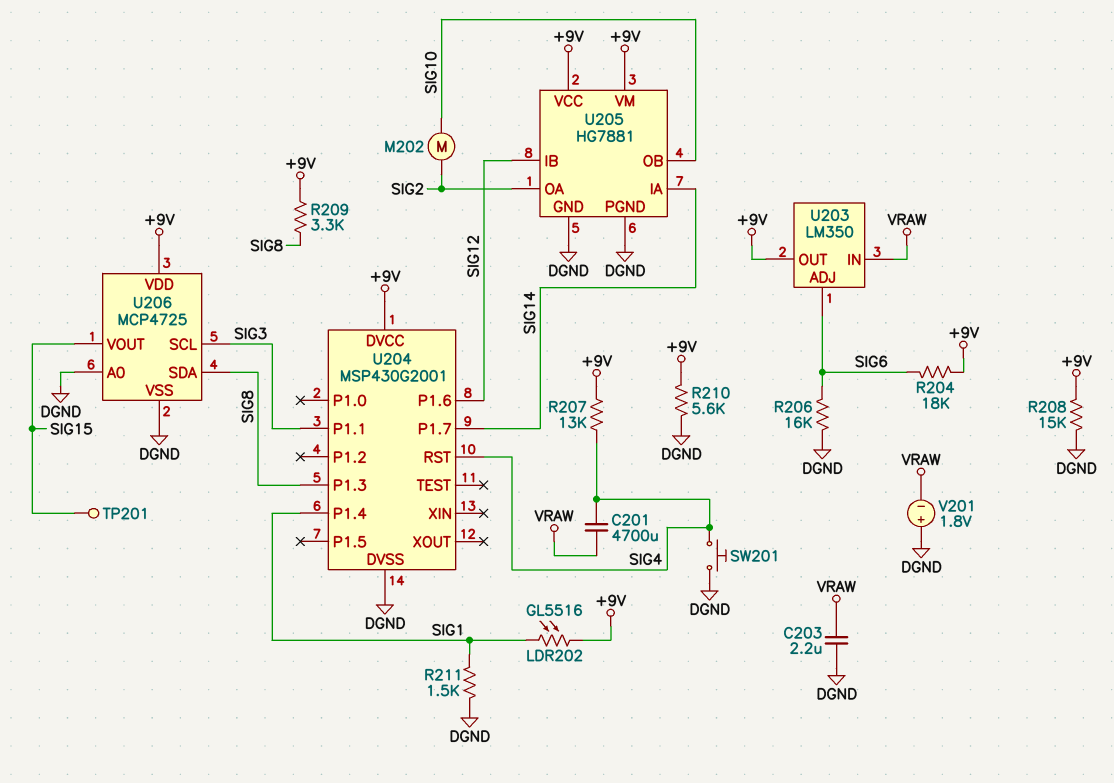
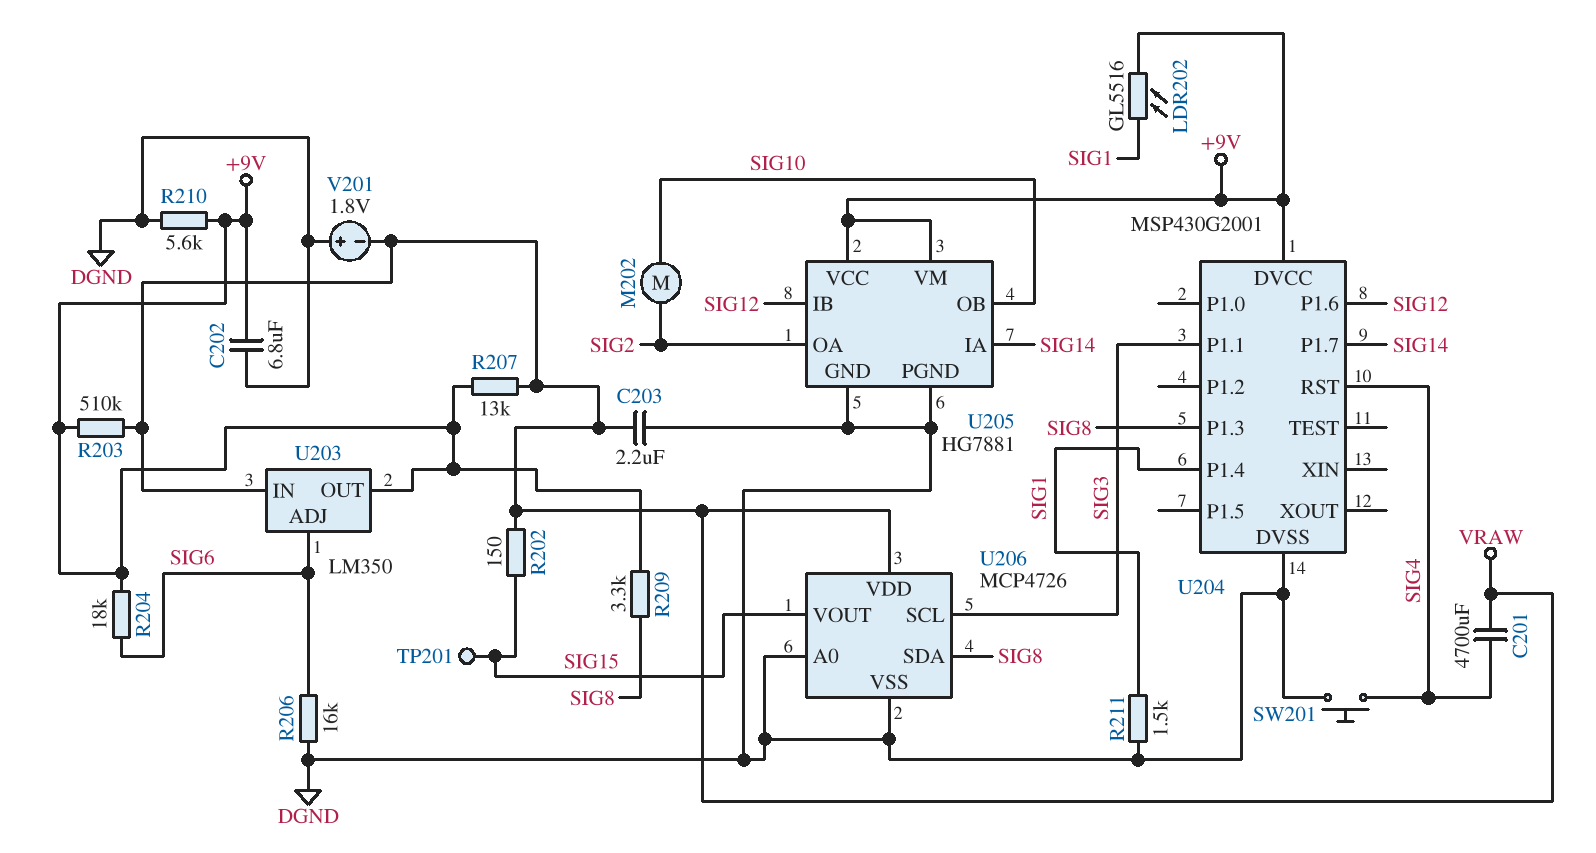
C202: none -> 6.8uF (+9V, DGND)
R202: none -> 150 (SIG15, VRAW)
R203: none -> 510k (+9V, VRAW)
R207: 13k (+9V, SIG4) -> 13k (+9V, VRAW)
R208: 15k (+9V, DGND) -> none
U206: MCP4725 -> MCP4726
U206 pin VDD: +9V -> VRAW

